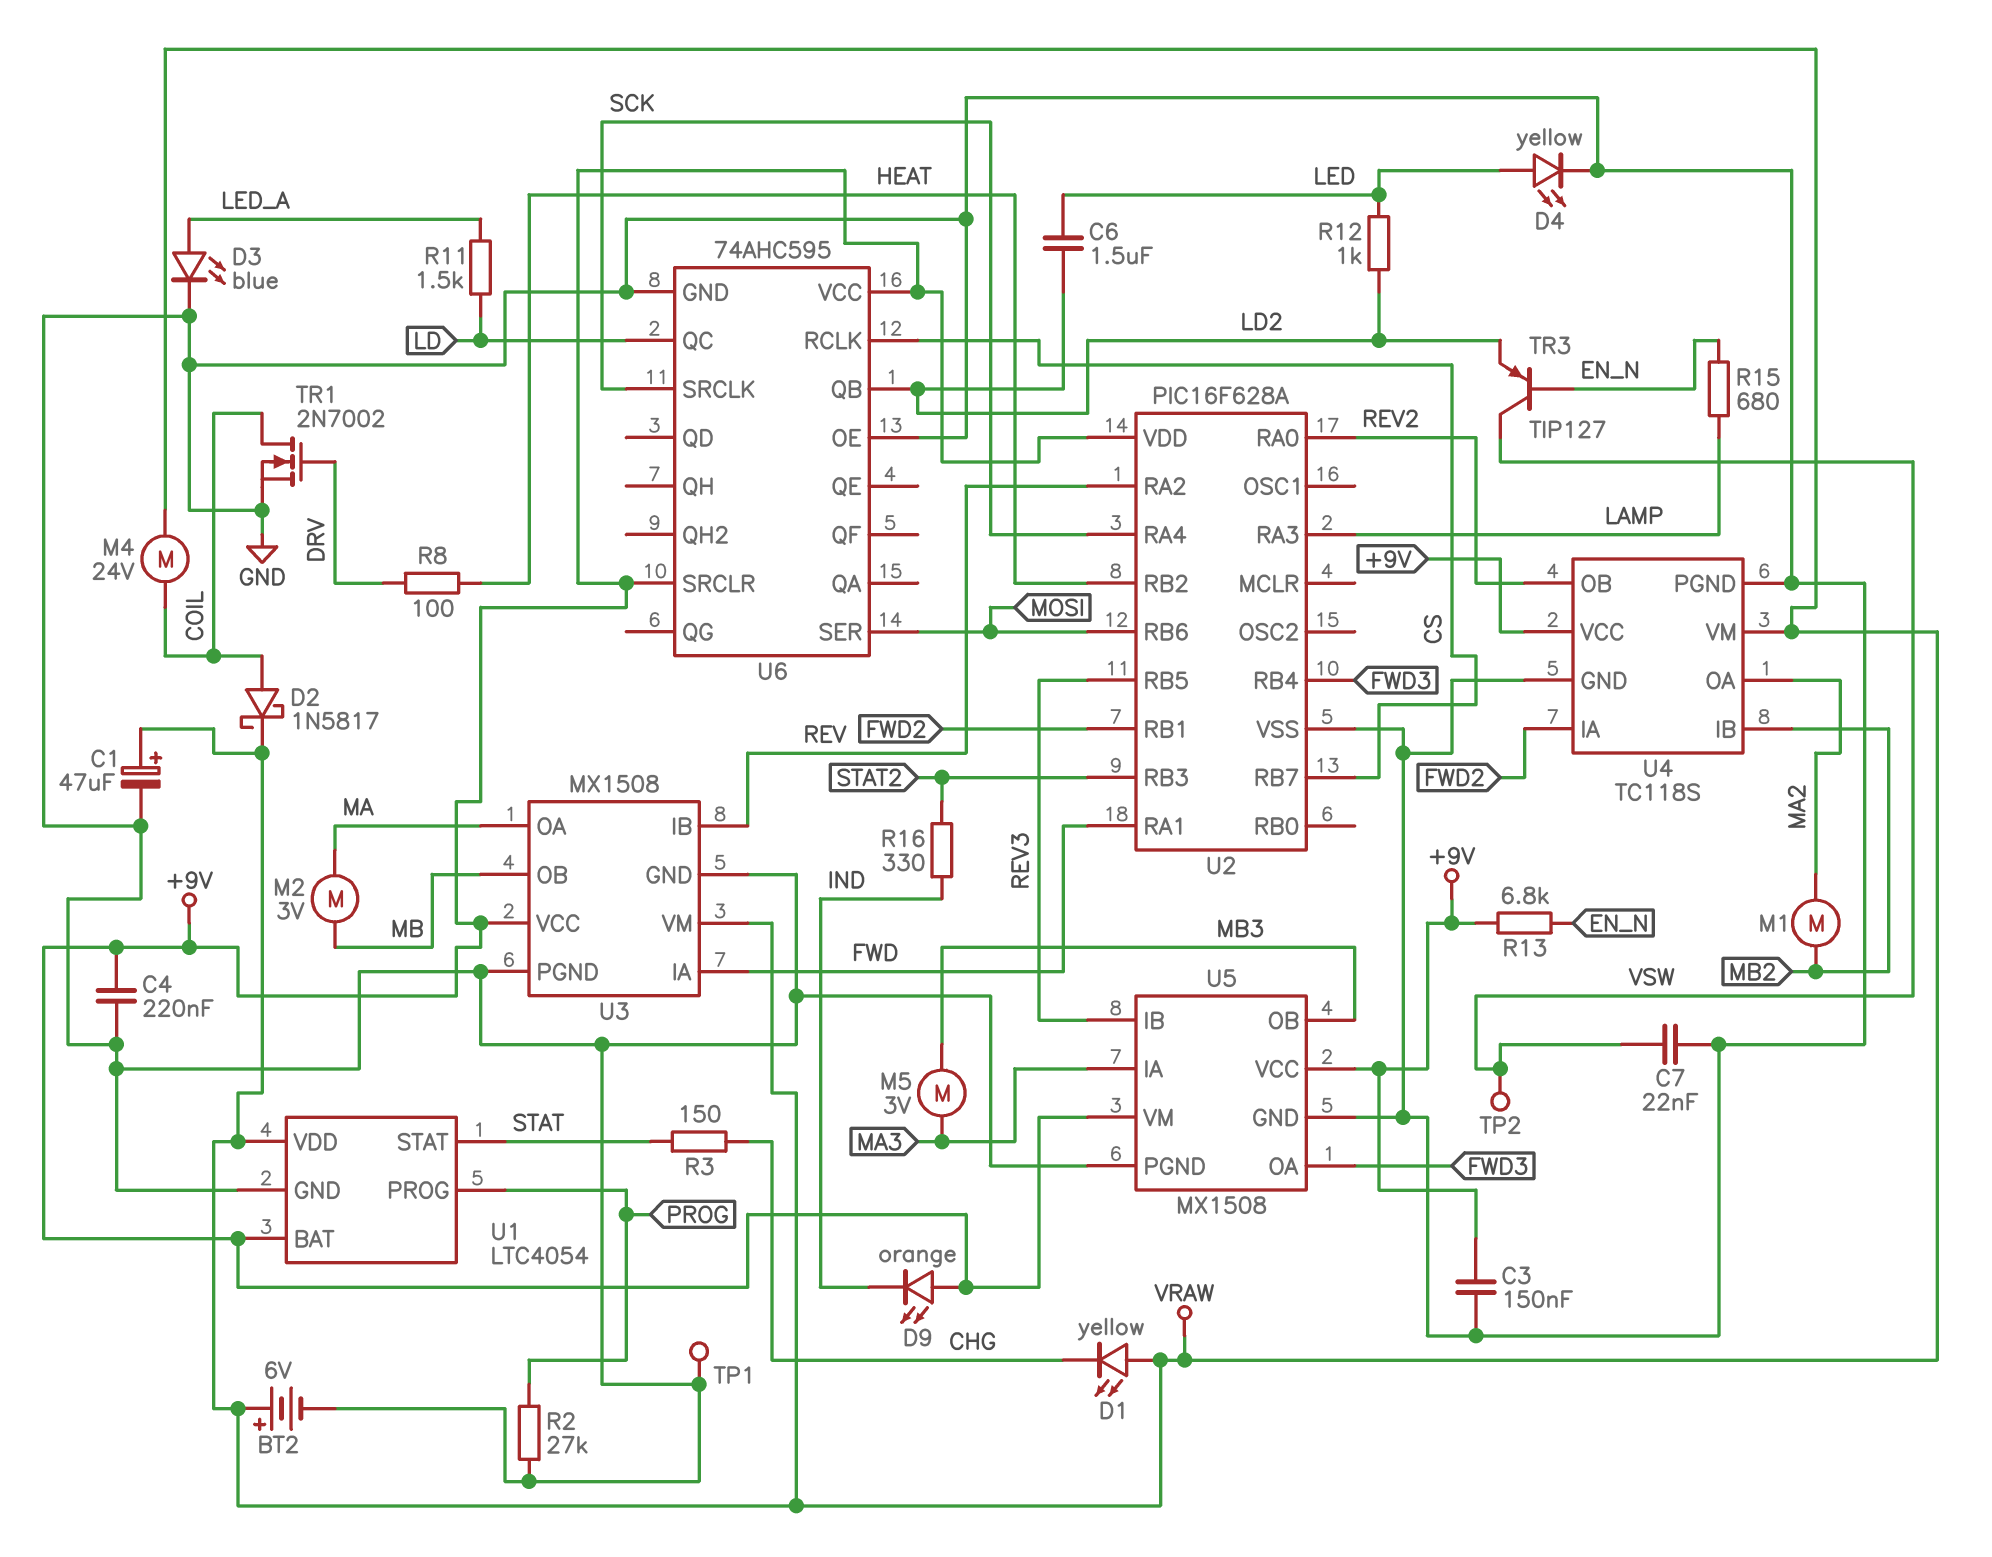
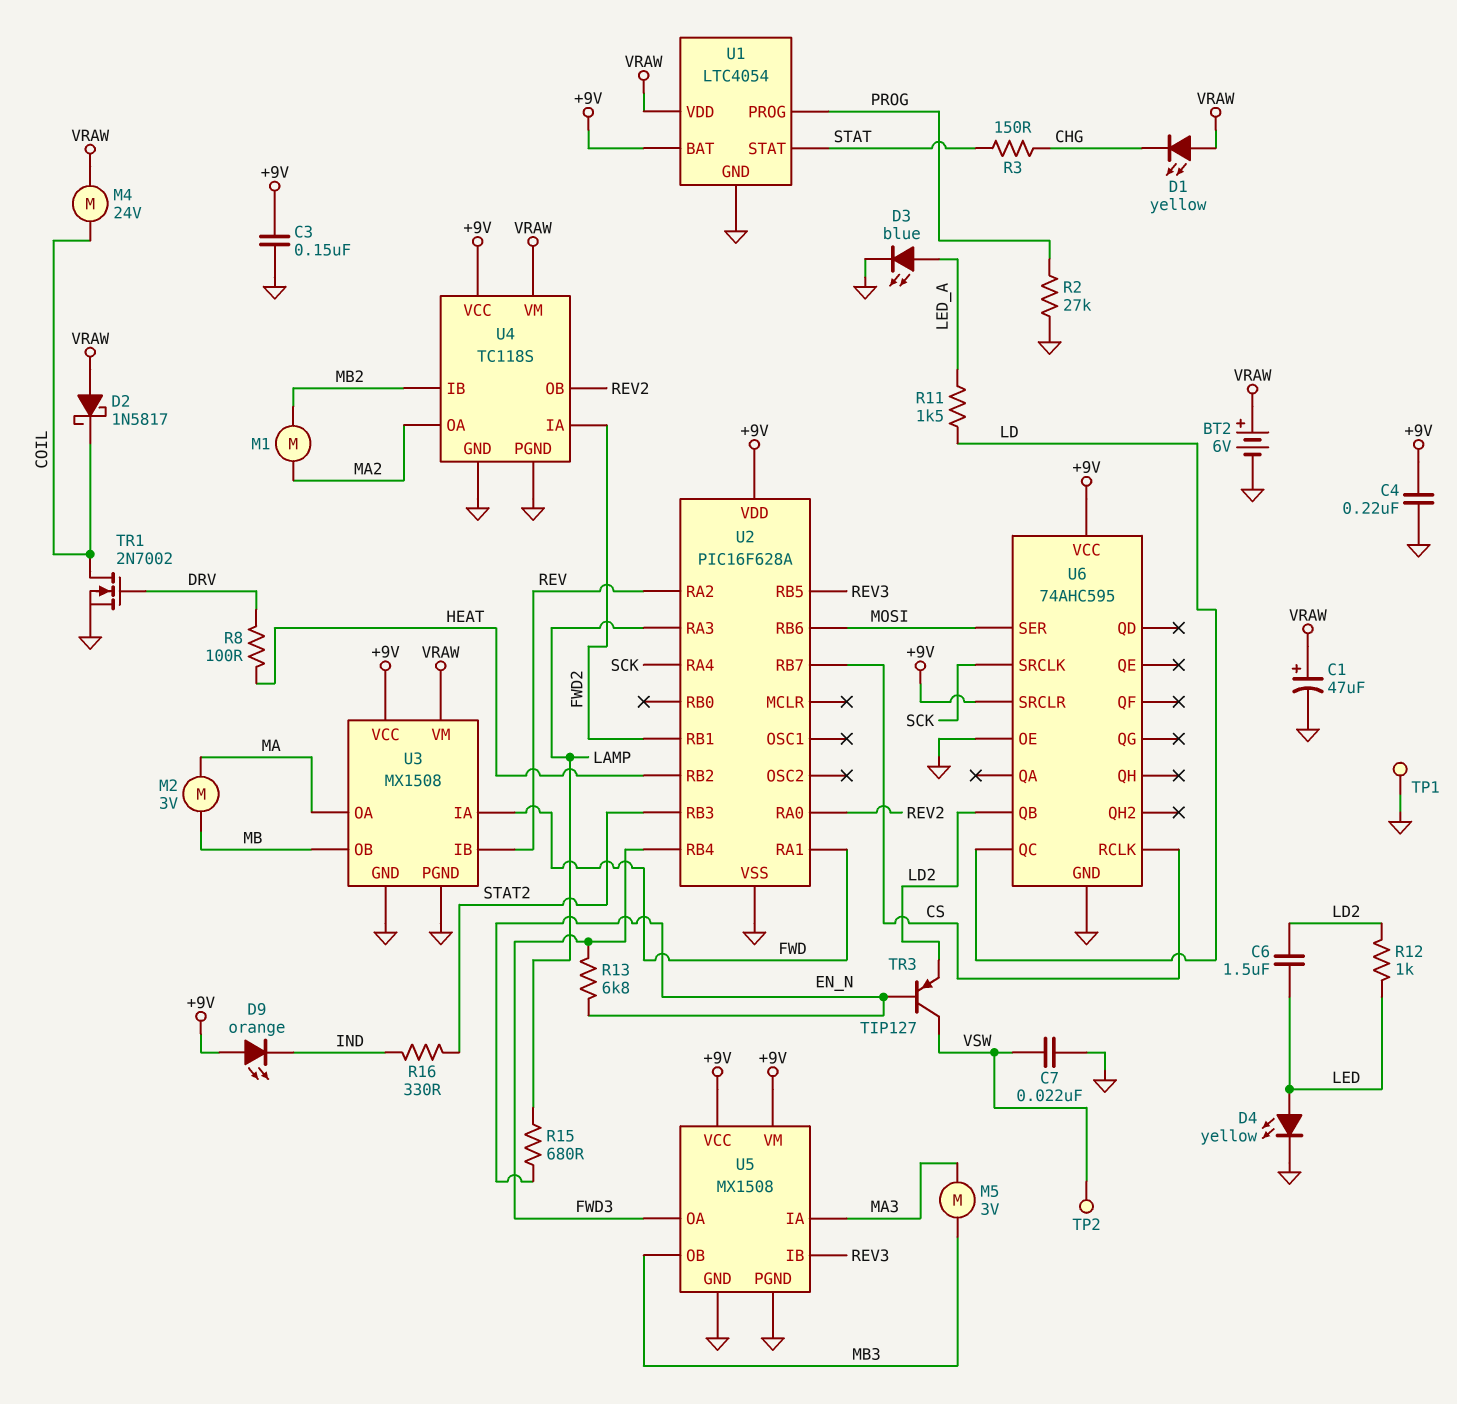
D2: schottky 1N5817 (A COIL, K VRAW) -> schottky 1N5817 (A VRAW, K COIL)
R13: 6.8k (+9V, EN_N) -> 6.8k (EN_N, FWD3)

